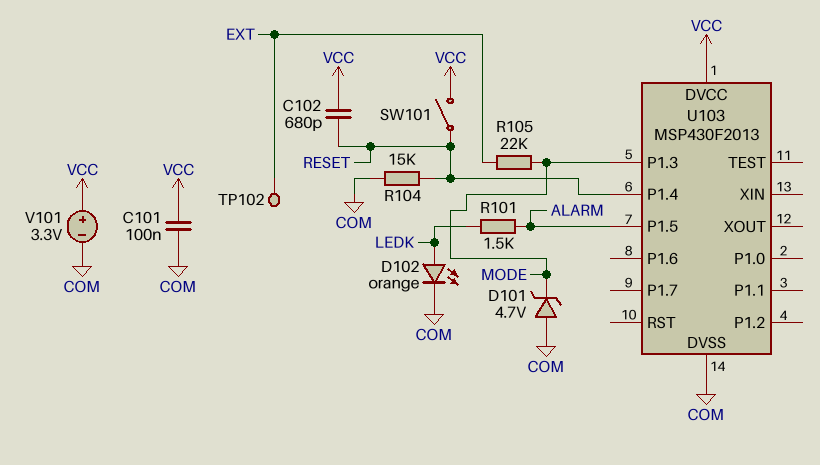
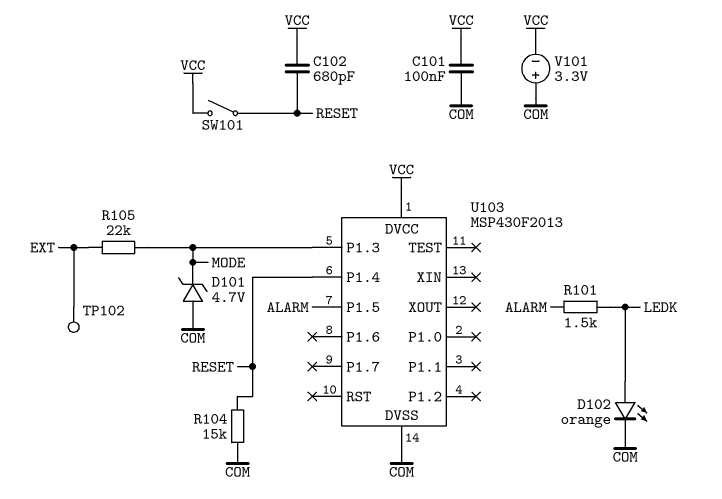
V101: 3.3V (plus VCC, minus COM) -> 3.3V (plus COM, minus VCC)

